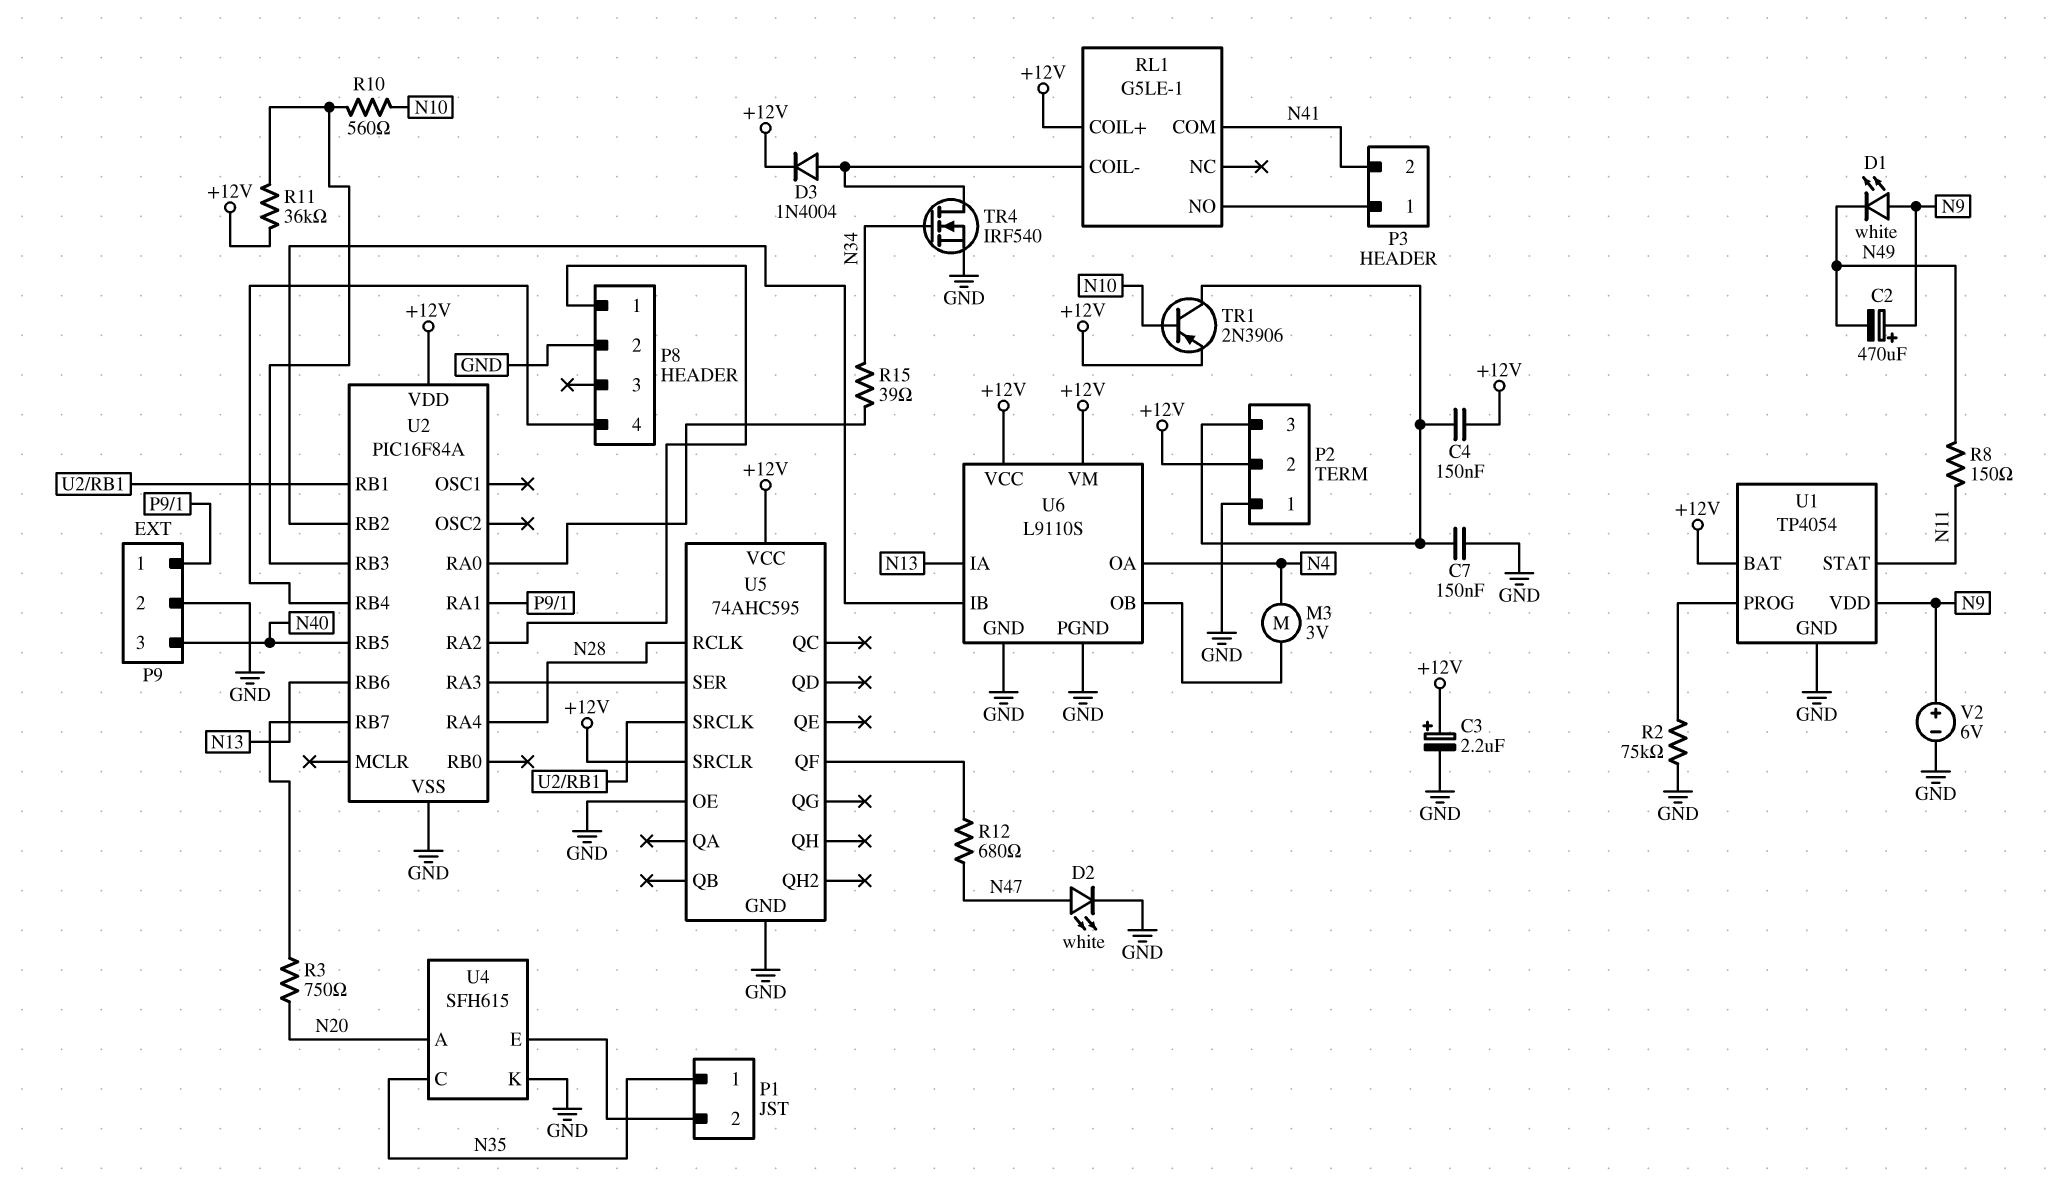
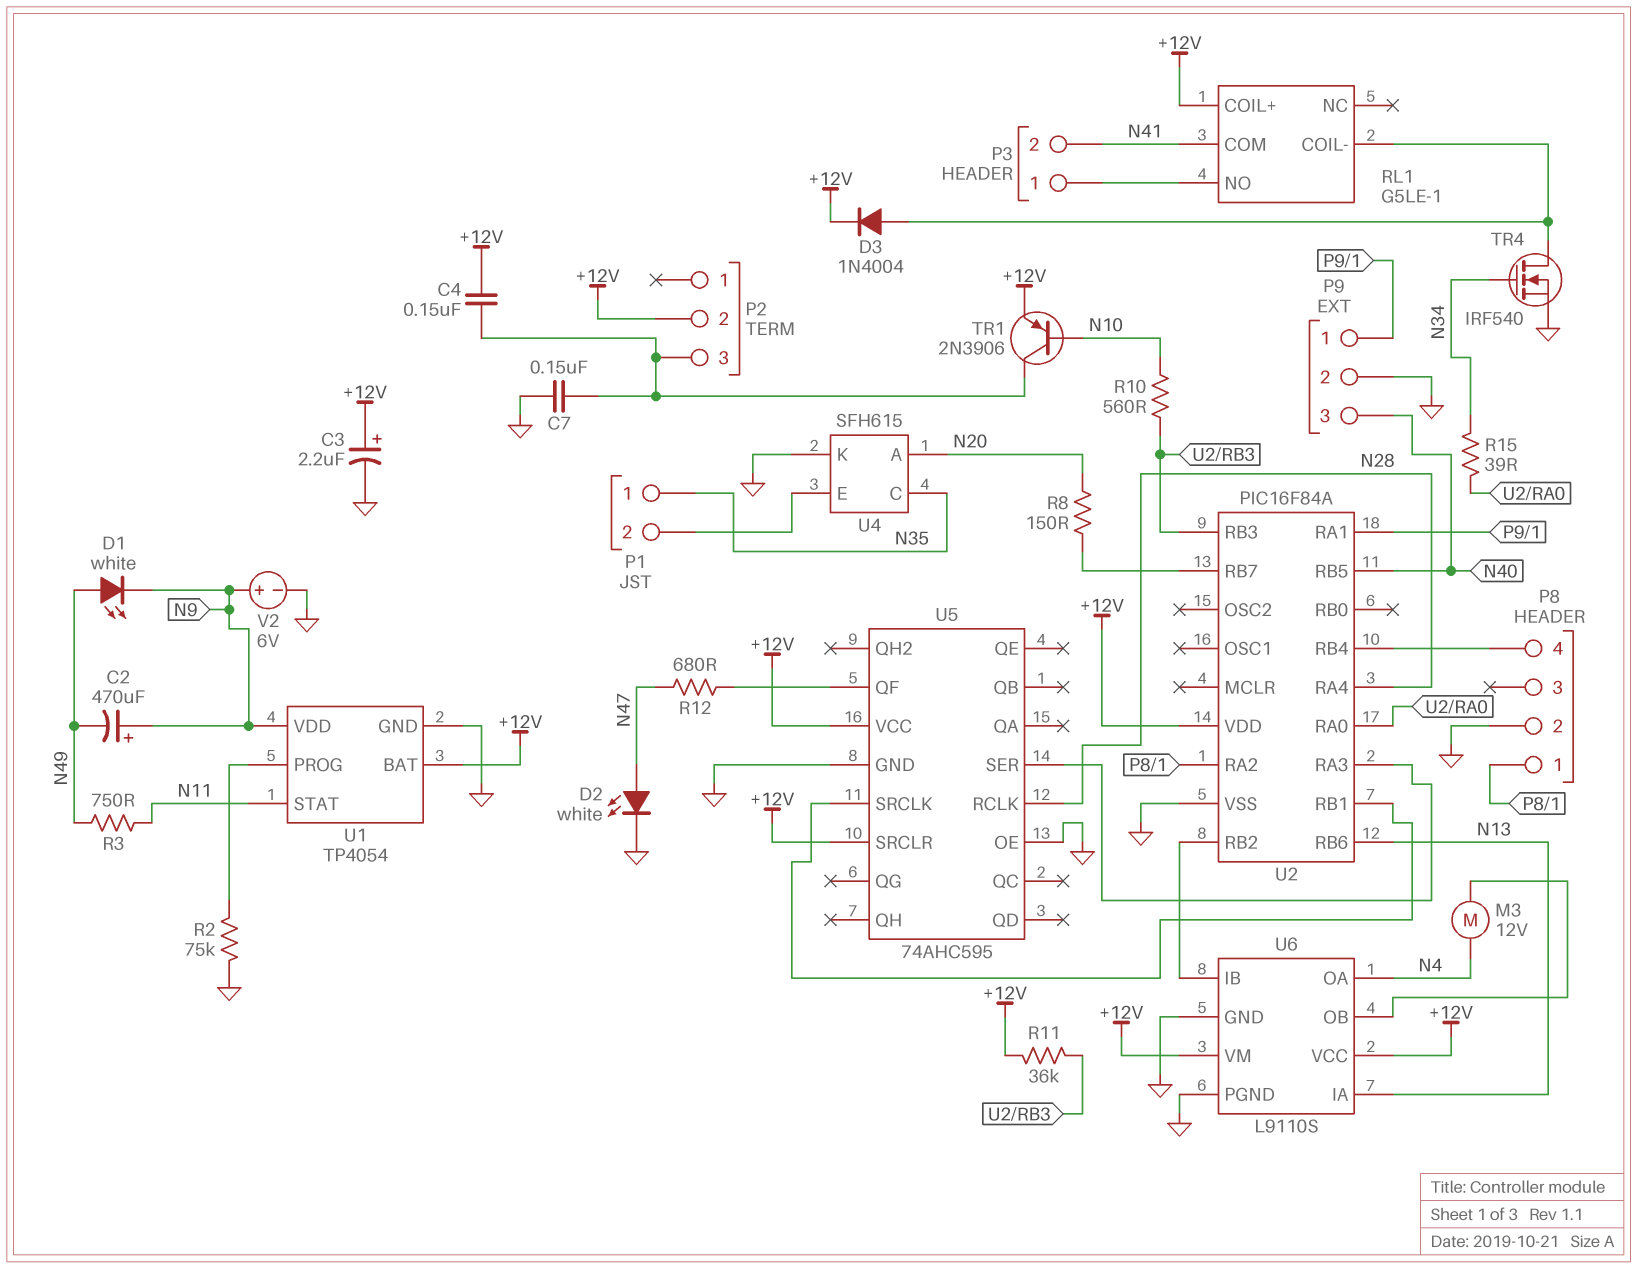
D1: LED white (A N9, K N49) -> LED white (A N49, K N9)
M3: motor 3V (N4, U6/OB) -> motor 12V (N4, U6/OB)
P2 pin 1: GND -> none
R3: 750 (N20, U2/RB7) -> 750 (N11, N49)
R8: 150 (N11, N49) -> 150 (N20, U2/RB7)

